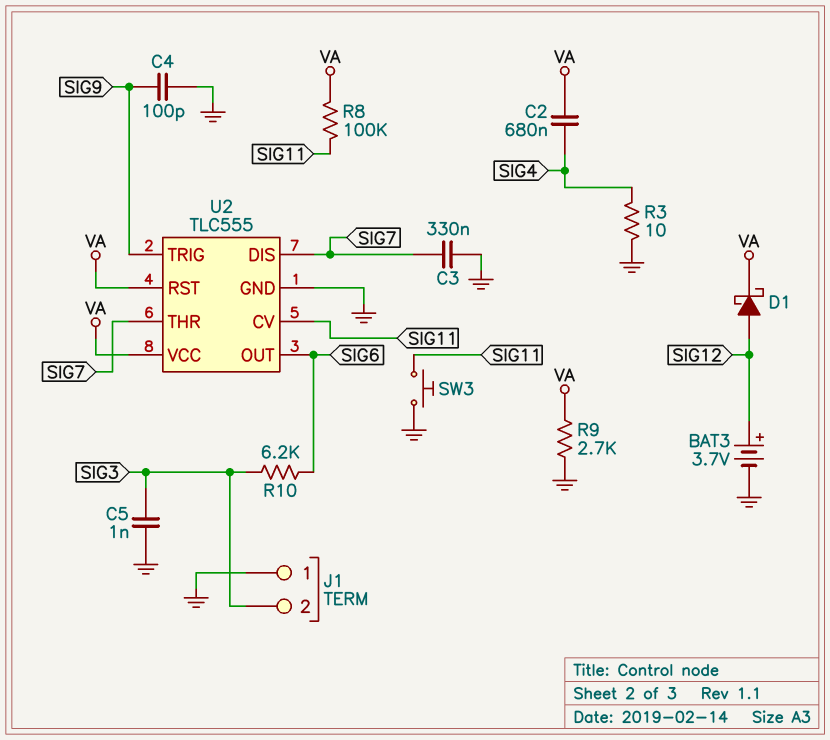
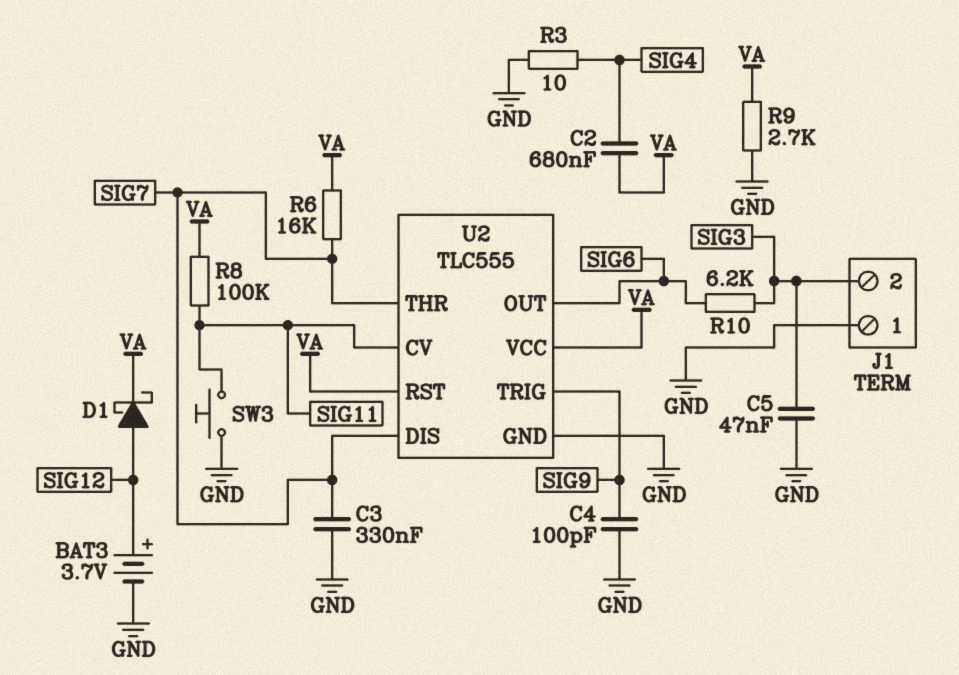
C5: 1nF (GND, SIG3) -> 47nF (GND, SIG3)
R6: none -> 16k (SIG7, VA)

